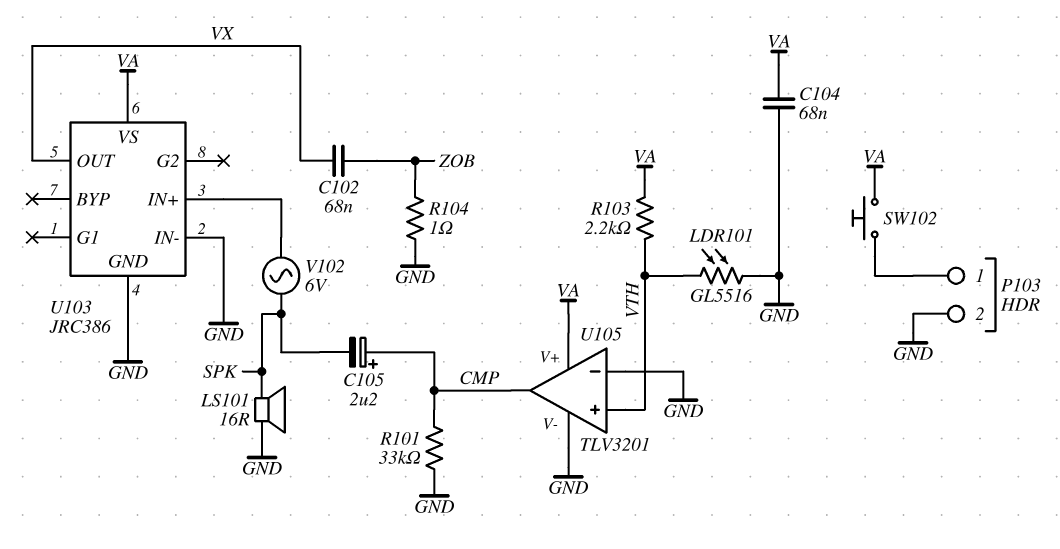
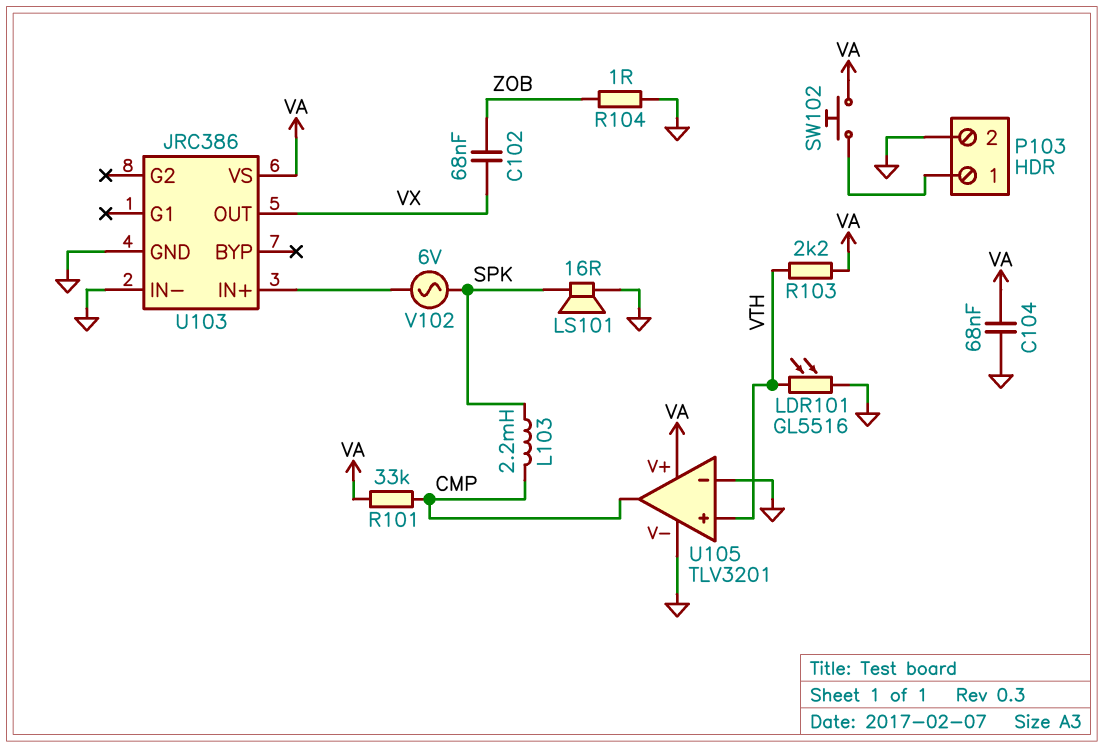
C105: 2.2uF (plus CMP, minus SPK) -> none
L103: none -> 2.2mH (CMP, SPK)
R101: 33k (CMP, GND) -> 33k (CMP, VA)

